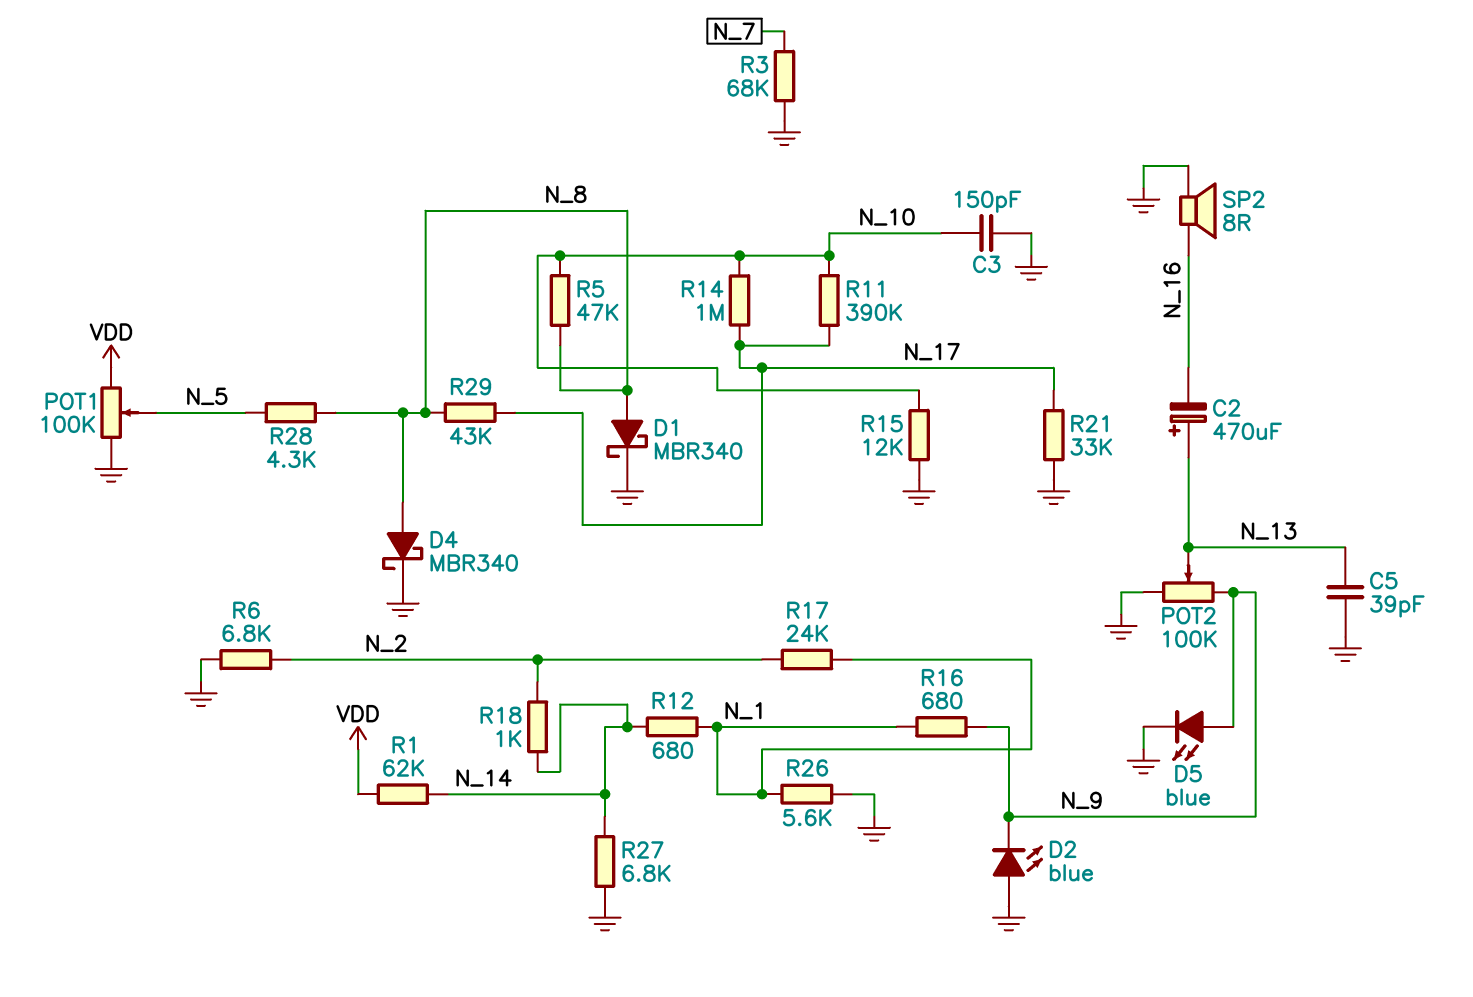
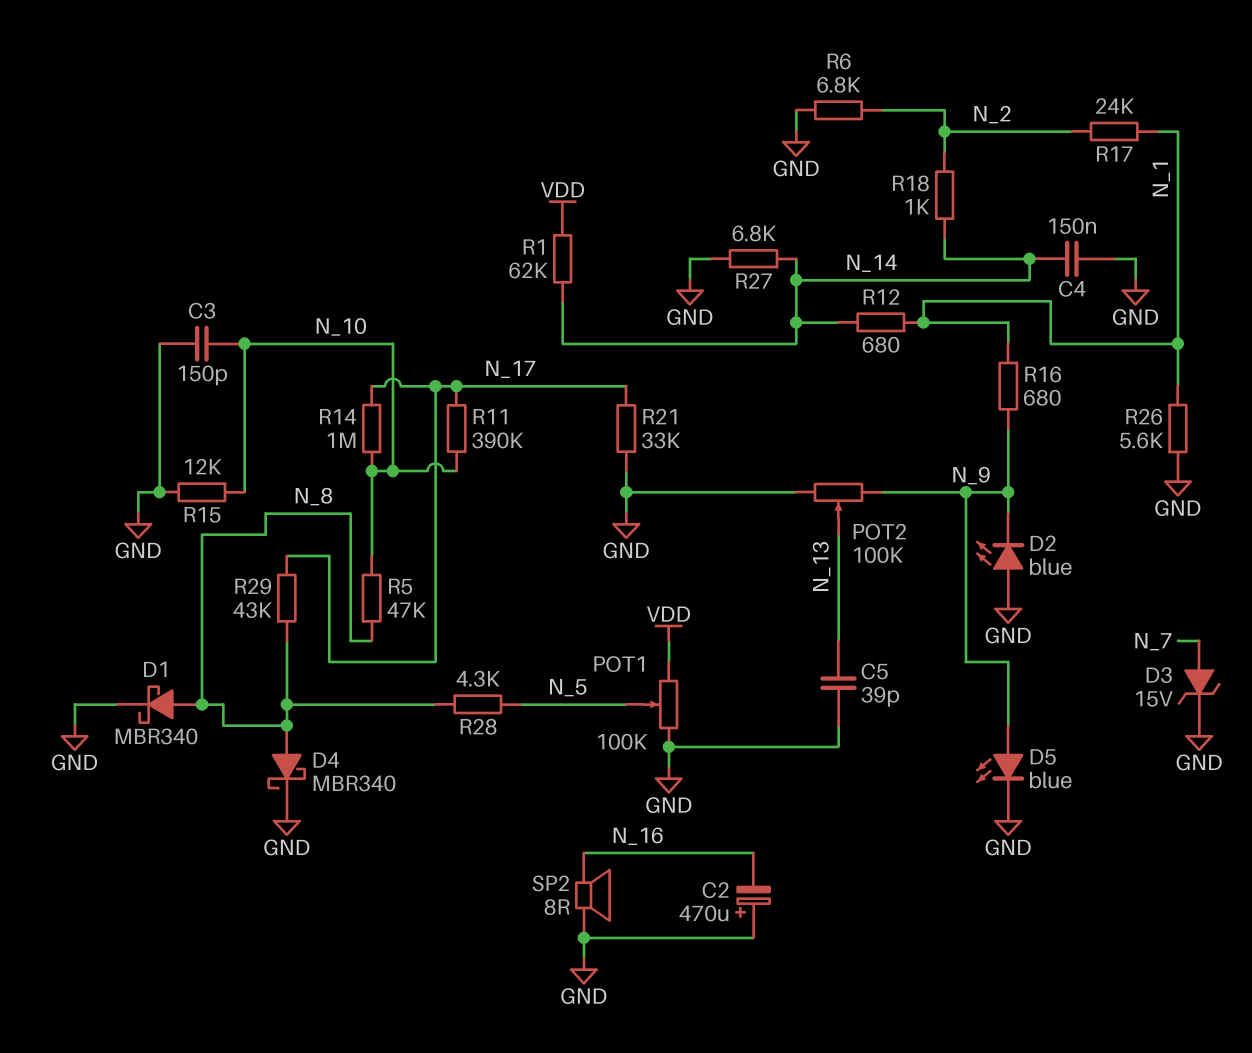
C2: 470uF (plus N_13, minus N_16) -> 470uF (plus GND, minus N_16)
C4: none -> 150nF (GND, N_14)
D3: none -> zener 15V (A N_7, K GND)
R3: 68k (GND, N_7) -> none

